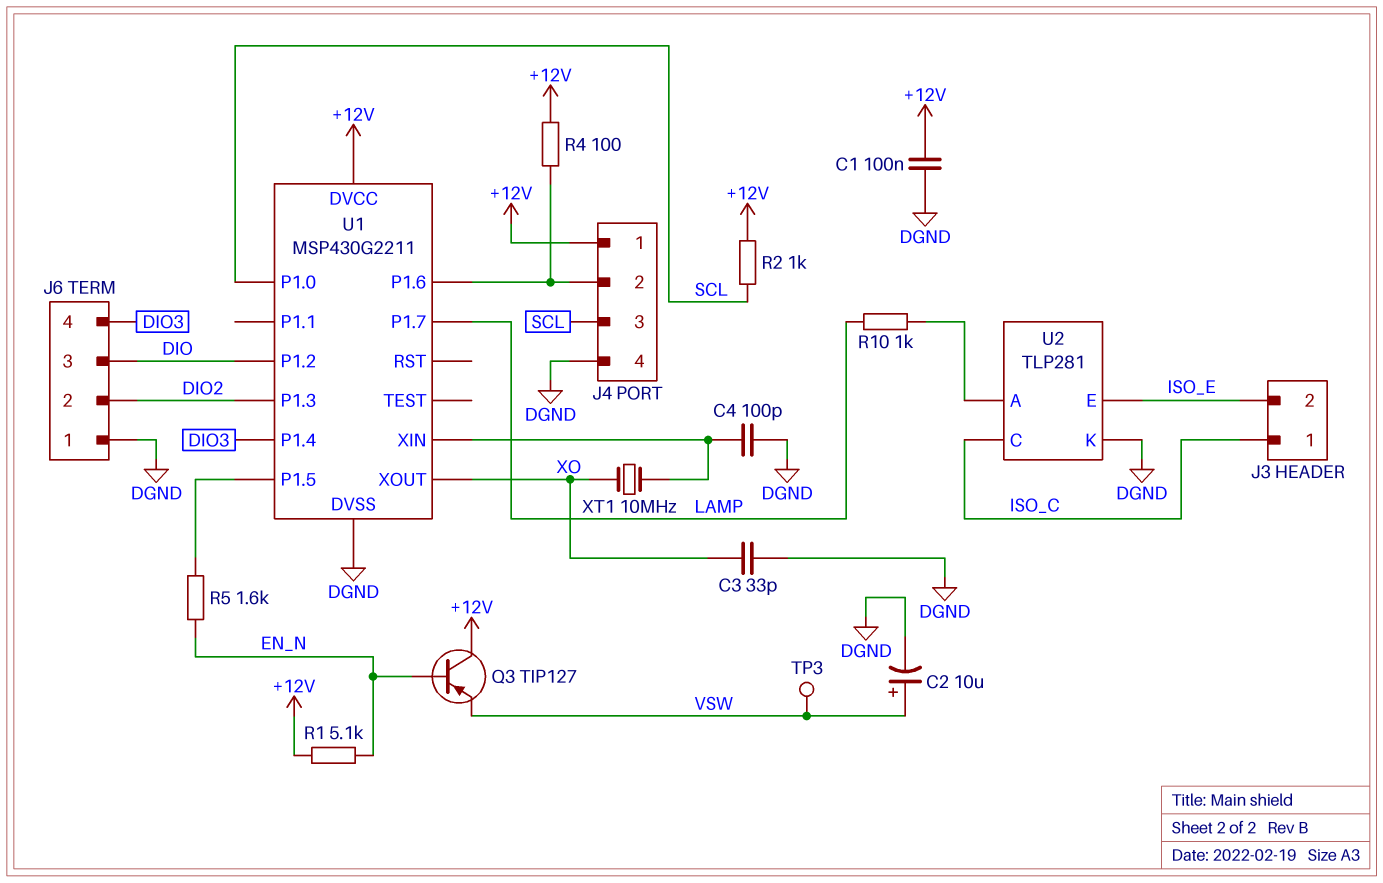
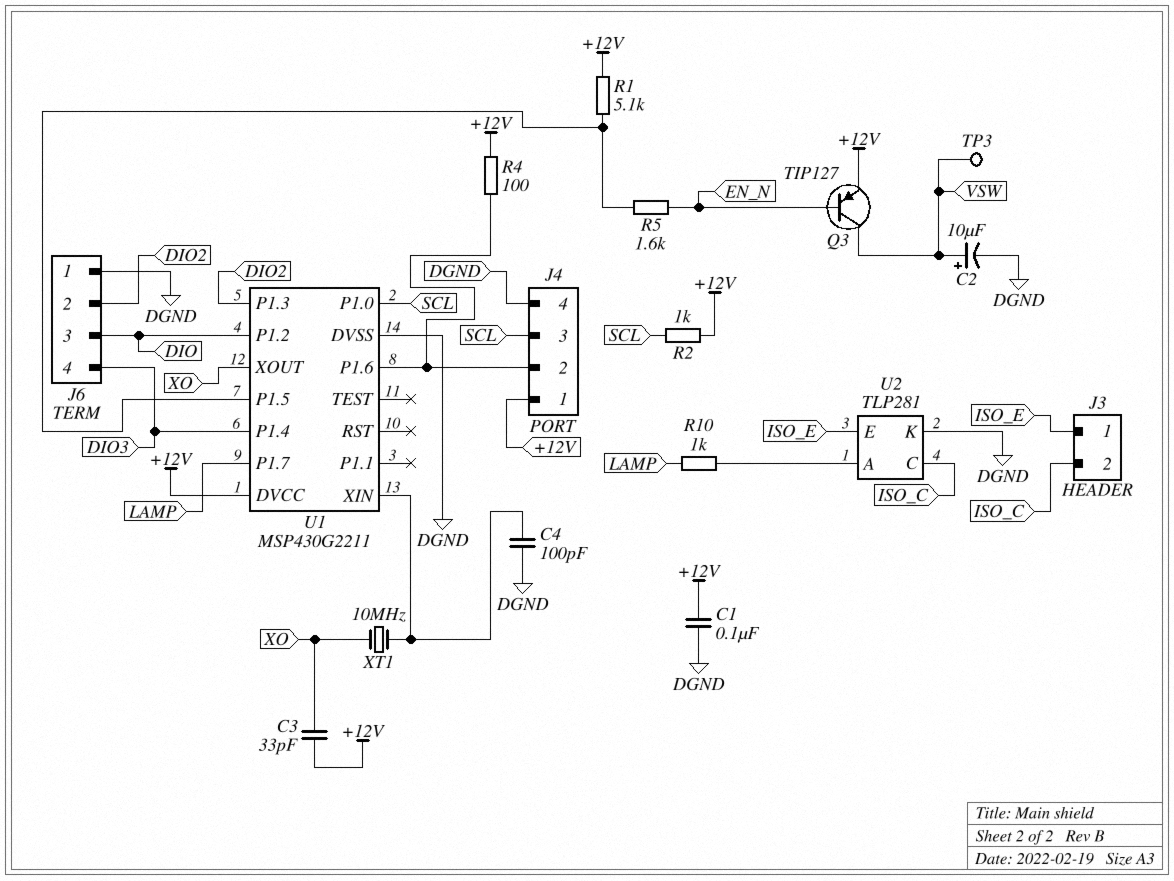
C3: 33pF (DGND, XO) -> 33pF (+12V, XO)
J3 pin 1: ISO_C -> ISO_E
J3 pin 2: ISO_E -> ISO_C
Q3: PNP TIP127 (B EN_N, C +12V, E VSW) -> PNP TIP127 (B EN_N, C VSW, E +12V)
R1: 5.1k (+12V, EN_N) -> 5.1k (+12V, U1/P1.5)

